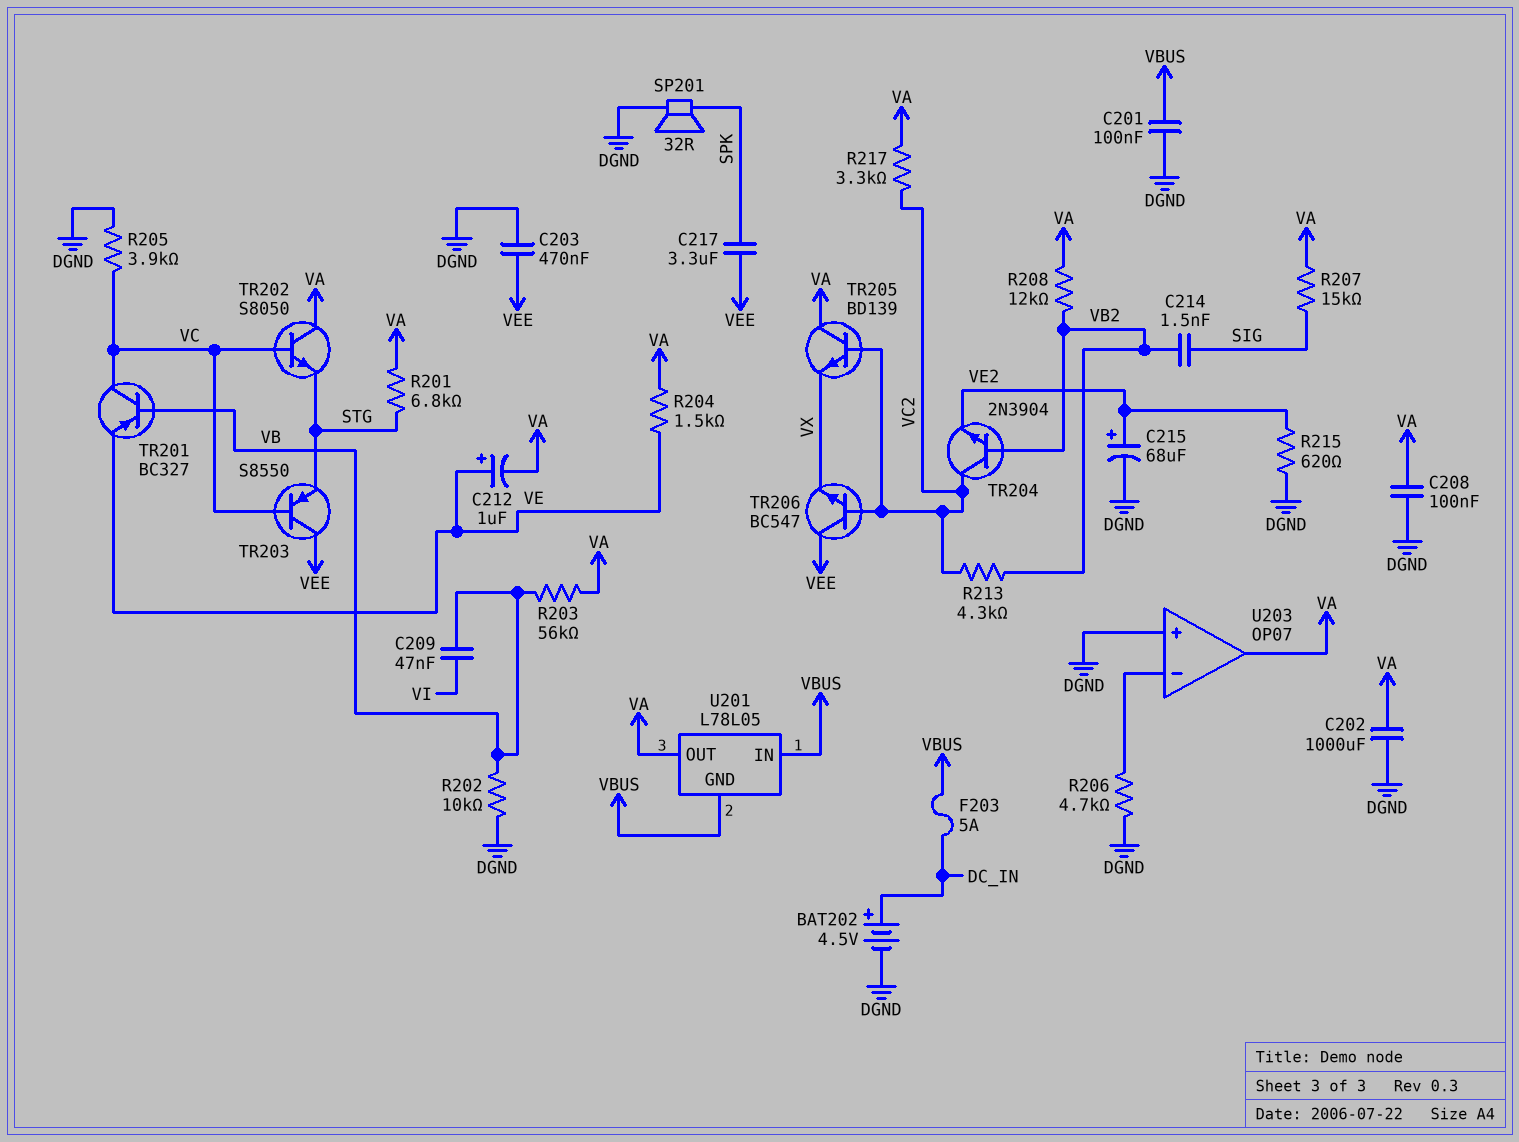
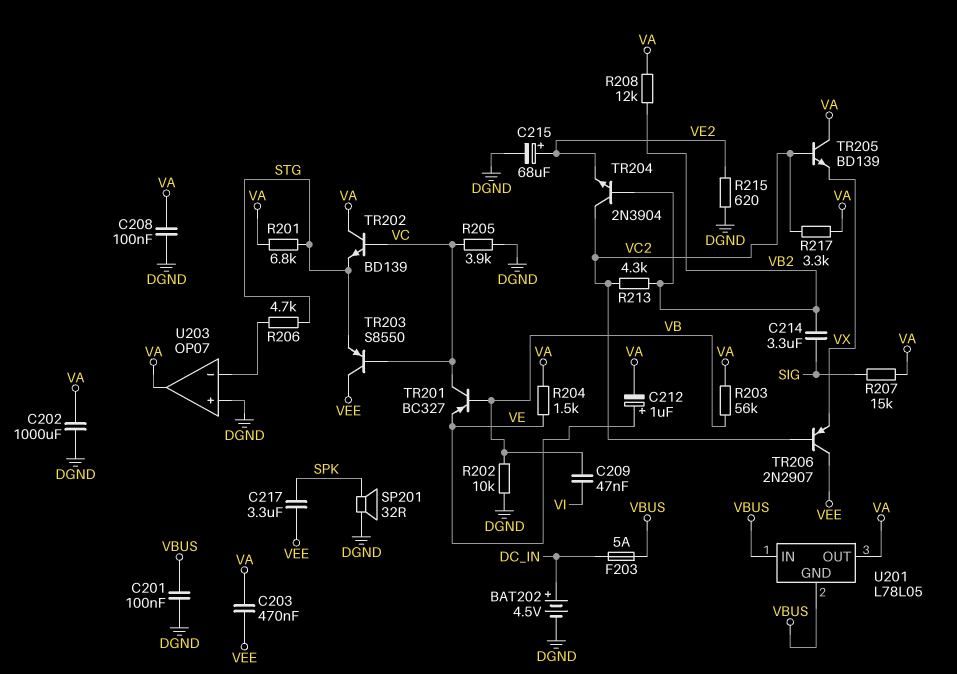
C203: 470nF (DGND, VEE) -> 470nF (VA, VEE)
C214: 1.5nF (SIG, VB2) -> 3.3uF (SIG, VB2)
R206: 4.7k (DGND, U203/in-) -> 4.7k (STG, U203/in-)
TR202: NPN S8050 (B VC, C VA, E STG) -> NPN BD139 (B VC, C VA, E STG)
TR206: NPN BC547 (B VC2, C VEE, E VX) -> PNP 2N2907 (B VC2, C VEE, E VX)

